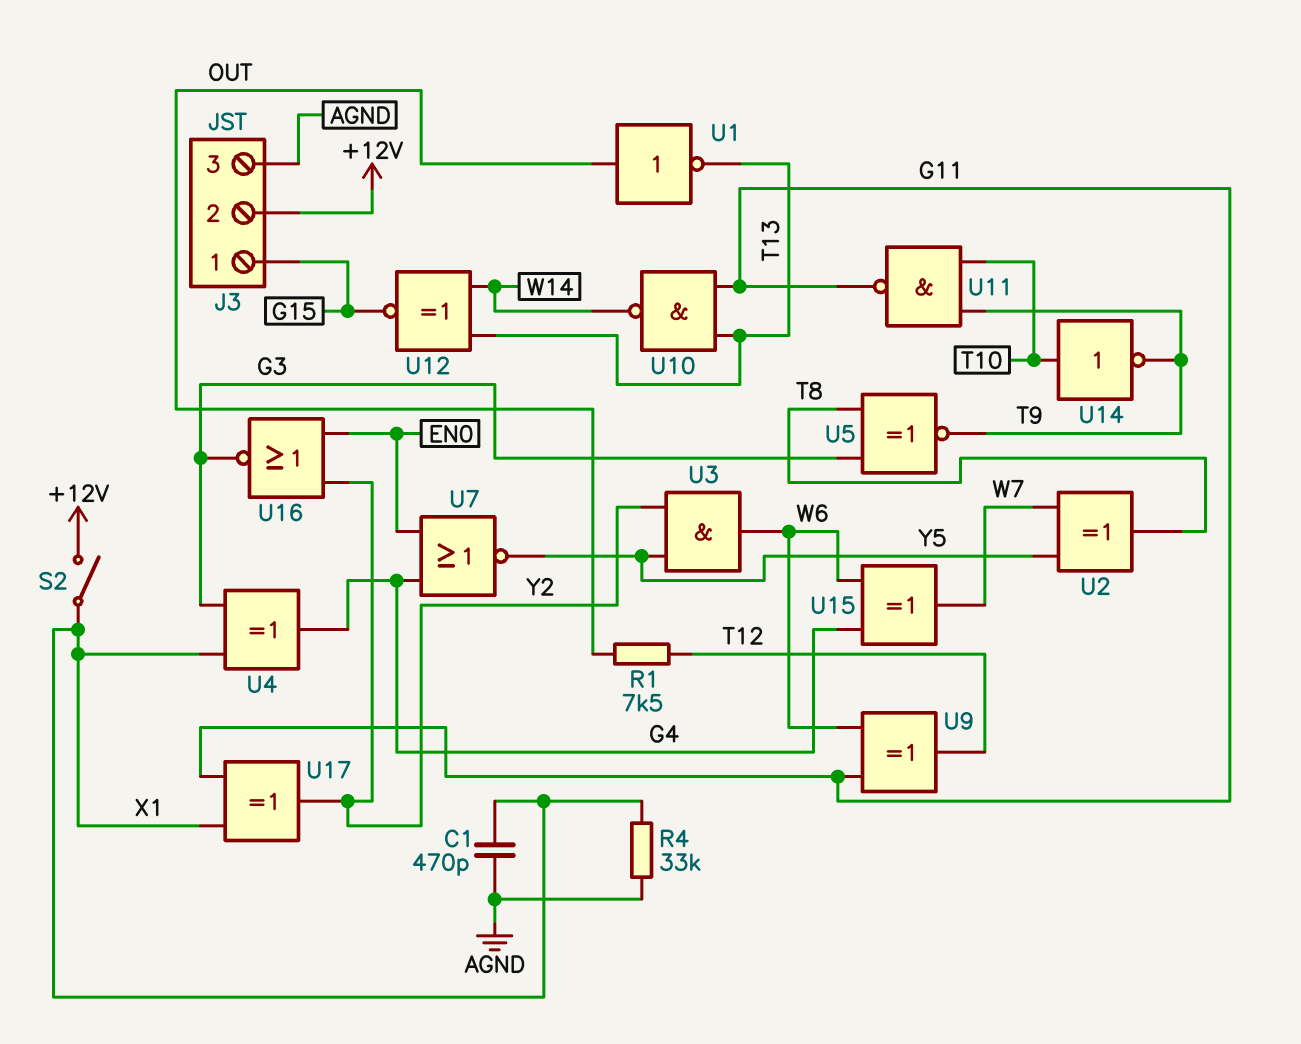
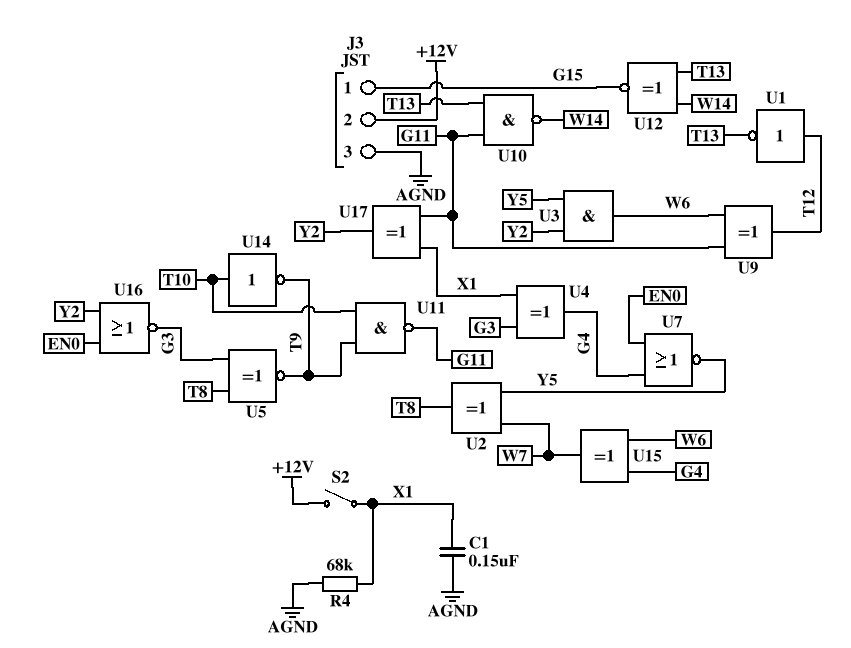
C1: 470pF (AGND, X1) -> 150nF (AGND, X1)
R1: 7.5k (OUT, T12) -> none
R4: 33k (AGND, X1) -> 68k (AGND, X1)
U1: NOT (in OUT, out T13) -> NOT (in T12, out T13)

